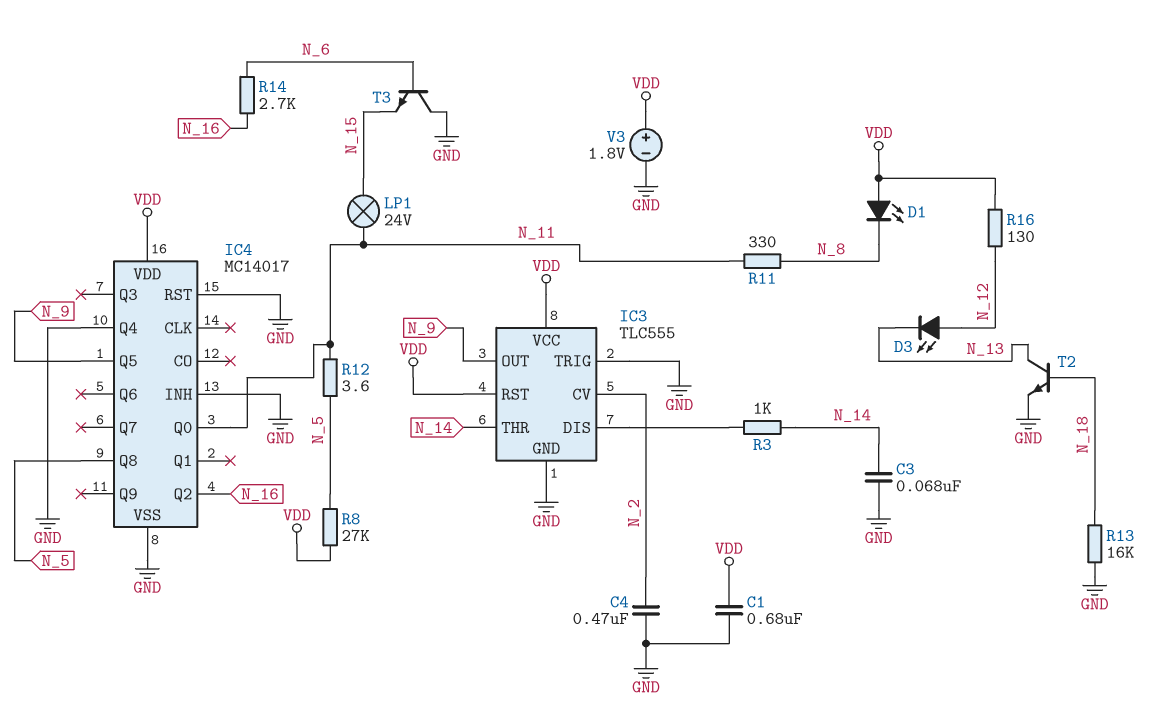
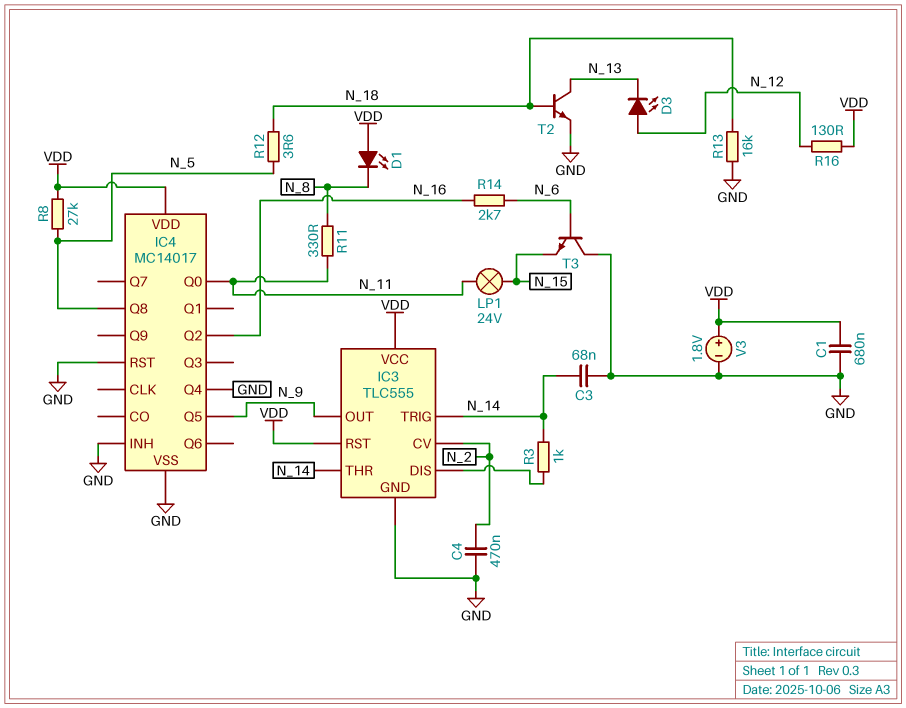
IC3 pin TRIG: GND -> N_14
R12: 3.6 (N_5, N_11) -> 3.6 (N_5, N_18)

